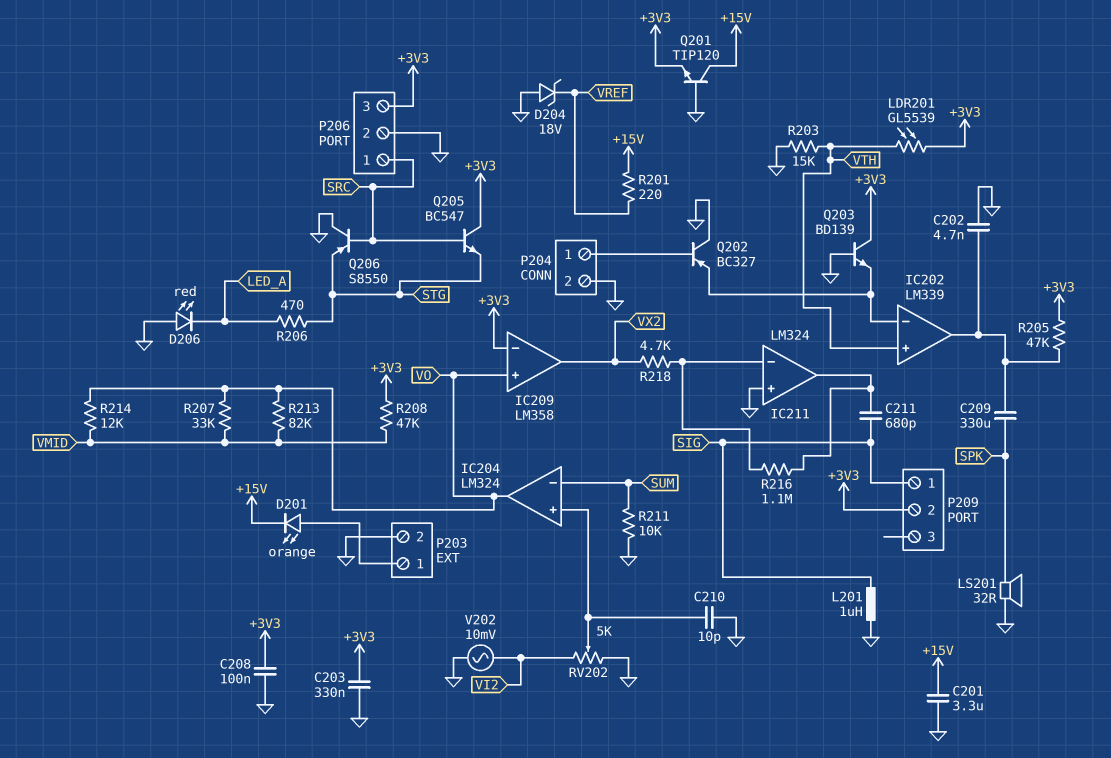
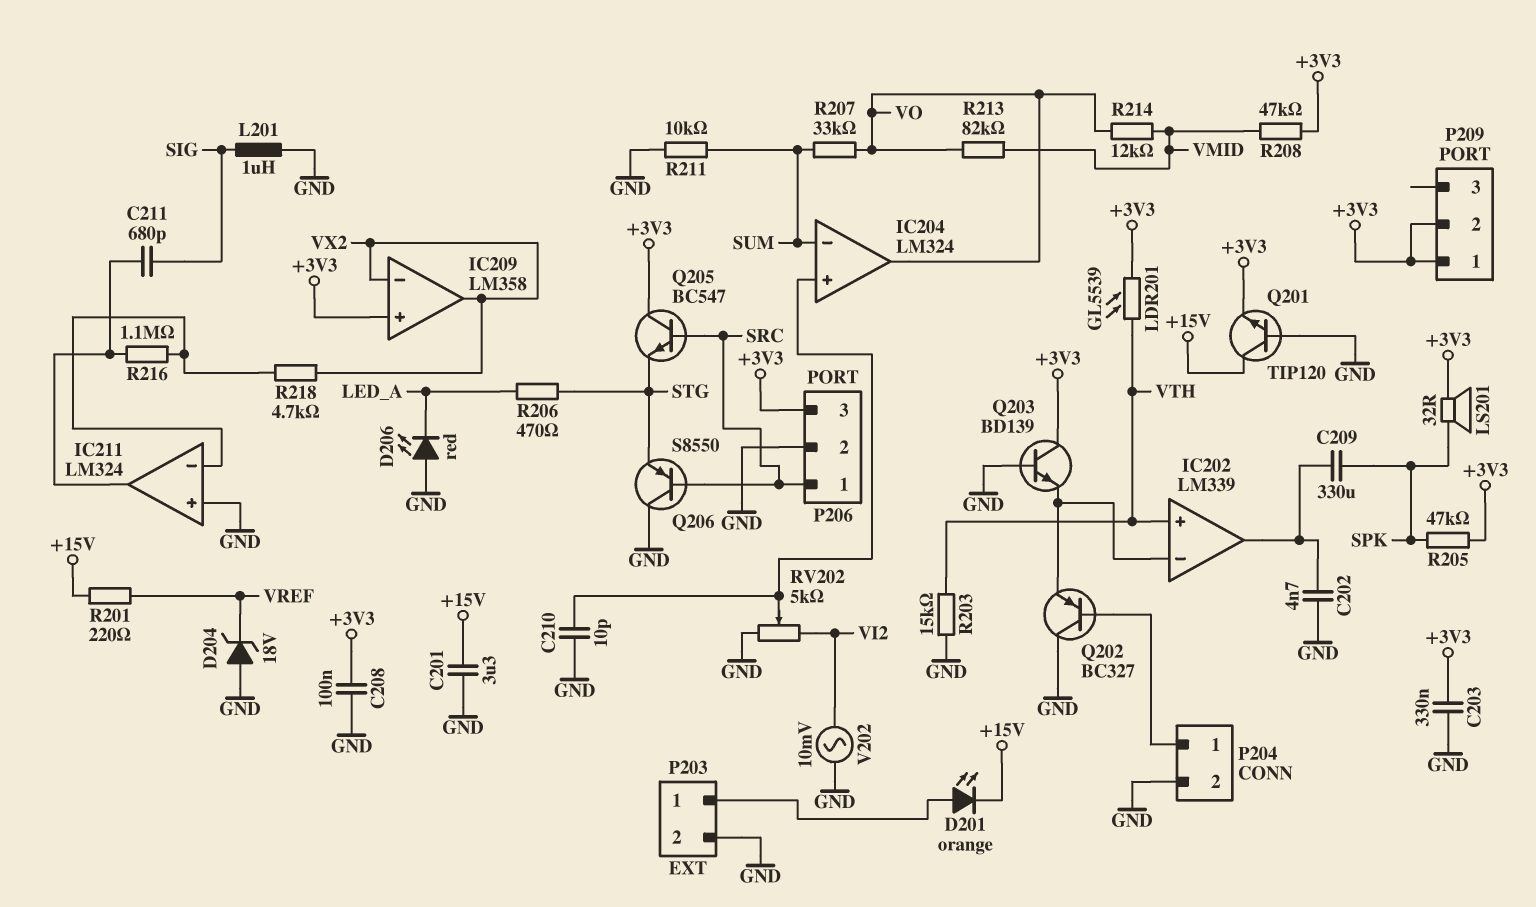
IC209 pin in+: VO -> +3V3
IC209 pin in-: +3V3 -> VX2
LS201: speaker 32R (GND, SPK) -> speaker 32R (+3V3, SPK)
P209 pin 1: SIG -> +3V3
R205: 47k (+3V3, IC202/out) -> 47k (+3V3, SPK)
R207: 33k (VMID, VO) -> 33k (SUM, VO)

